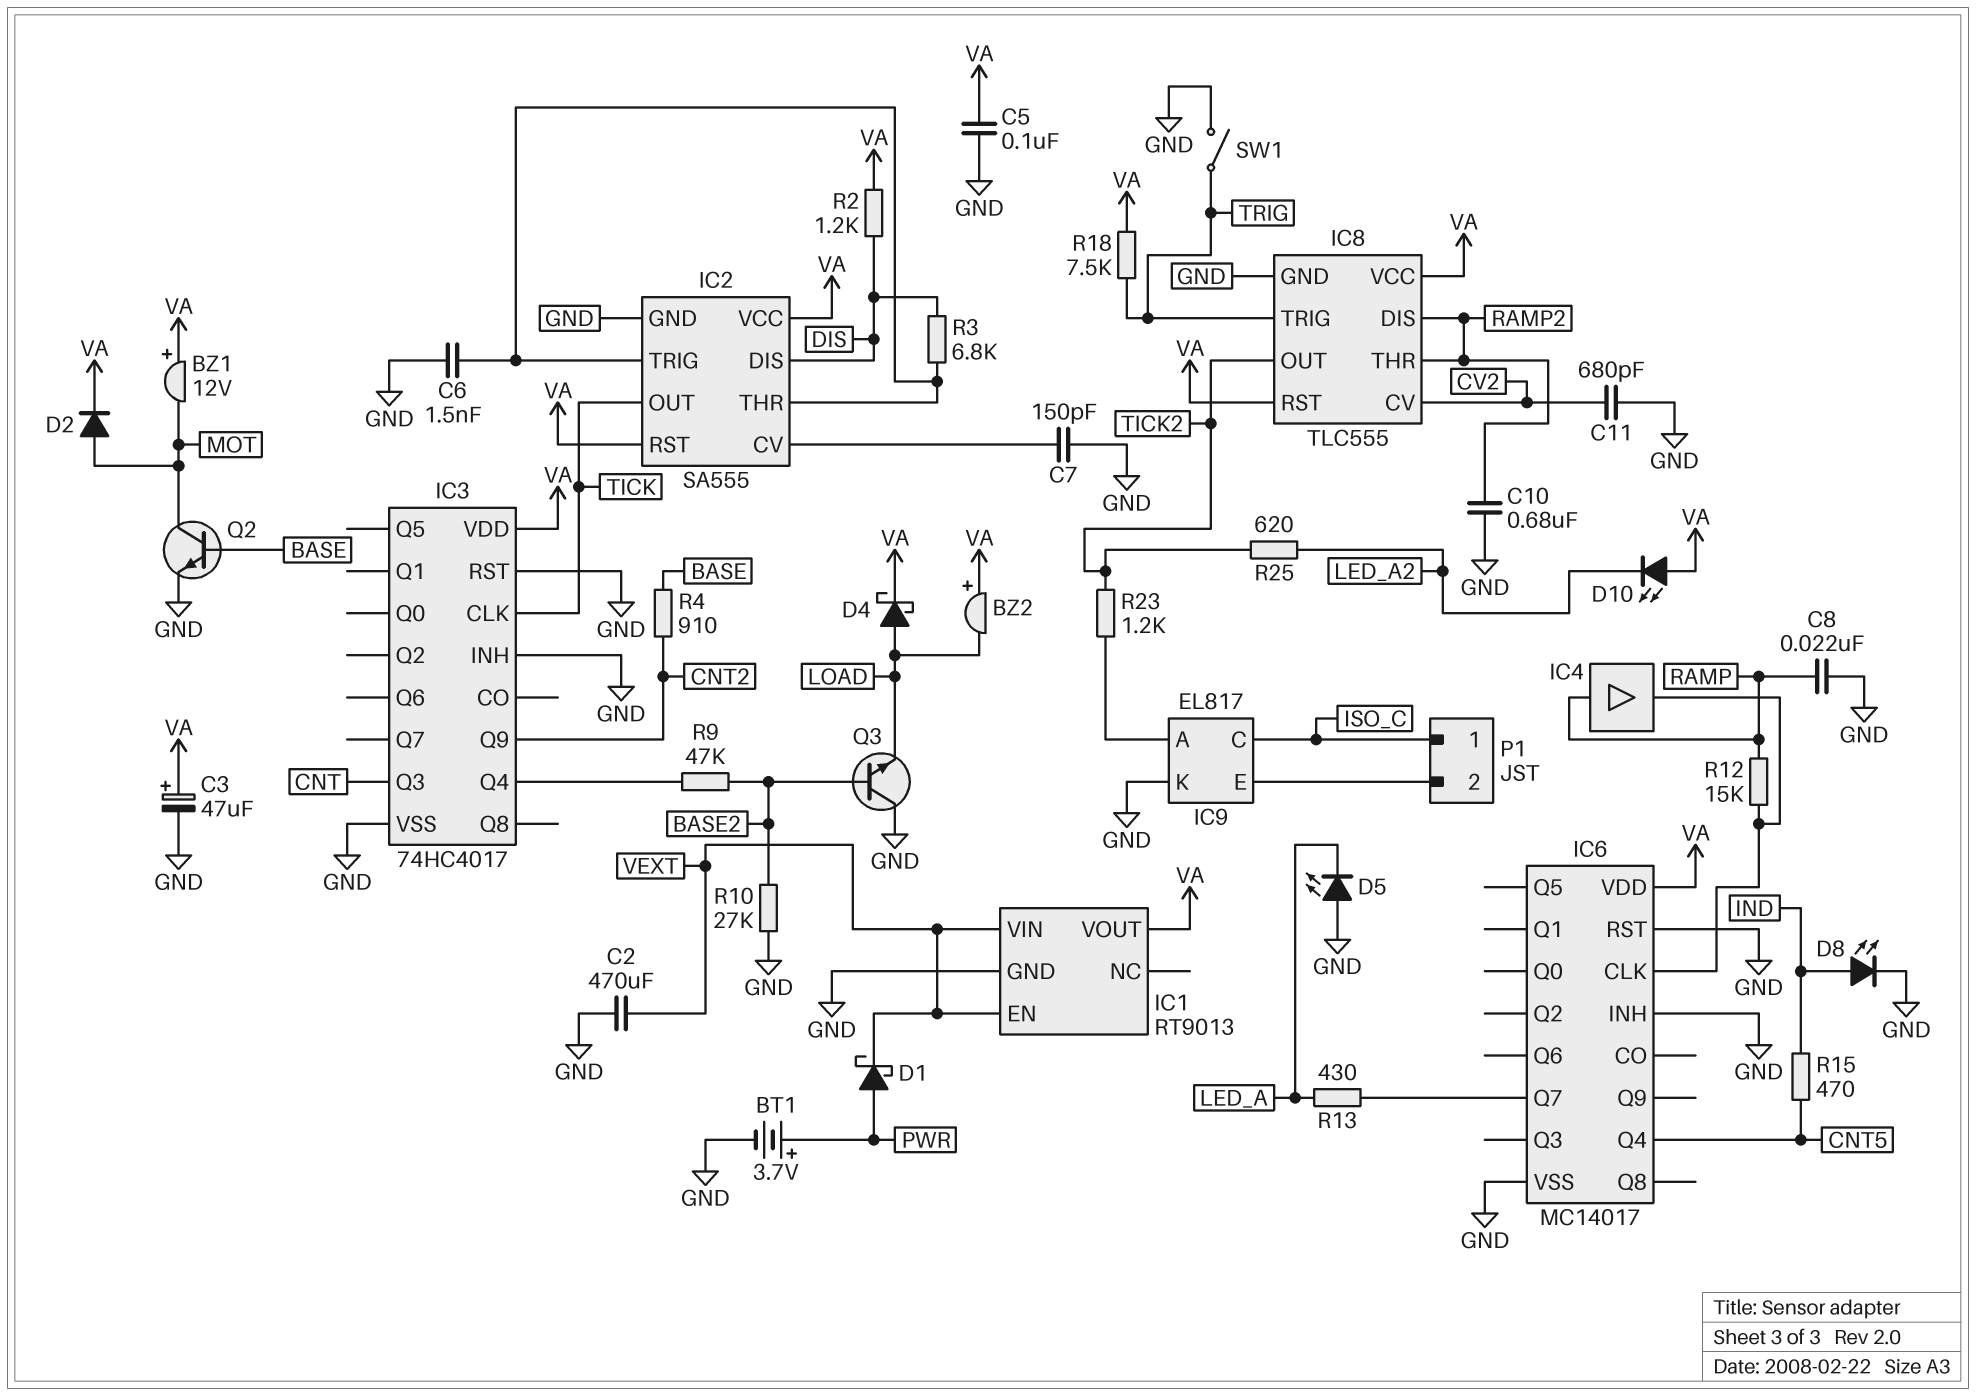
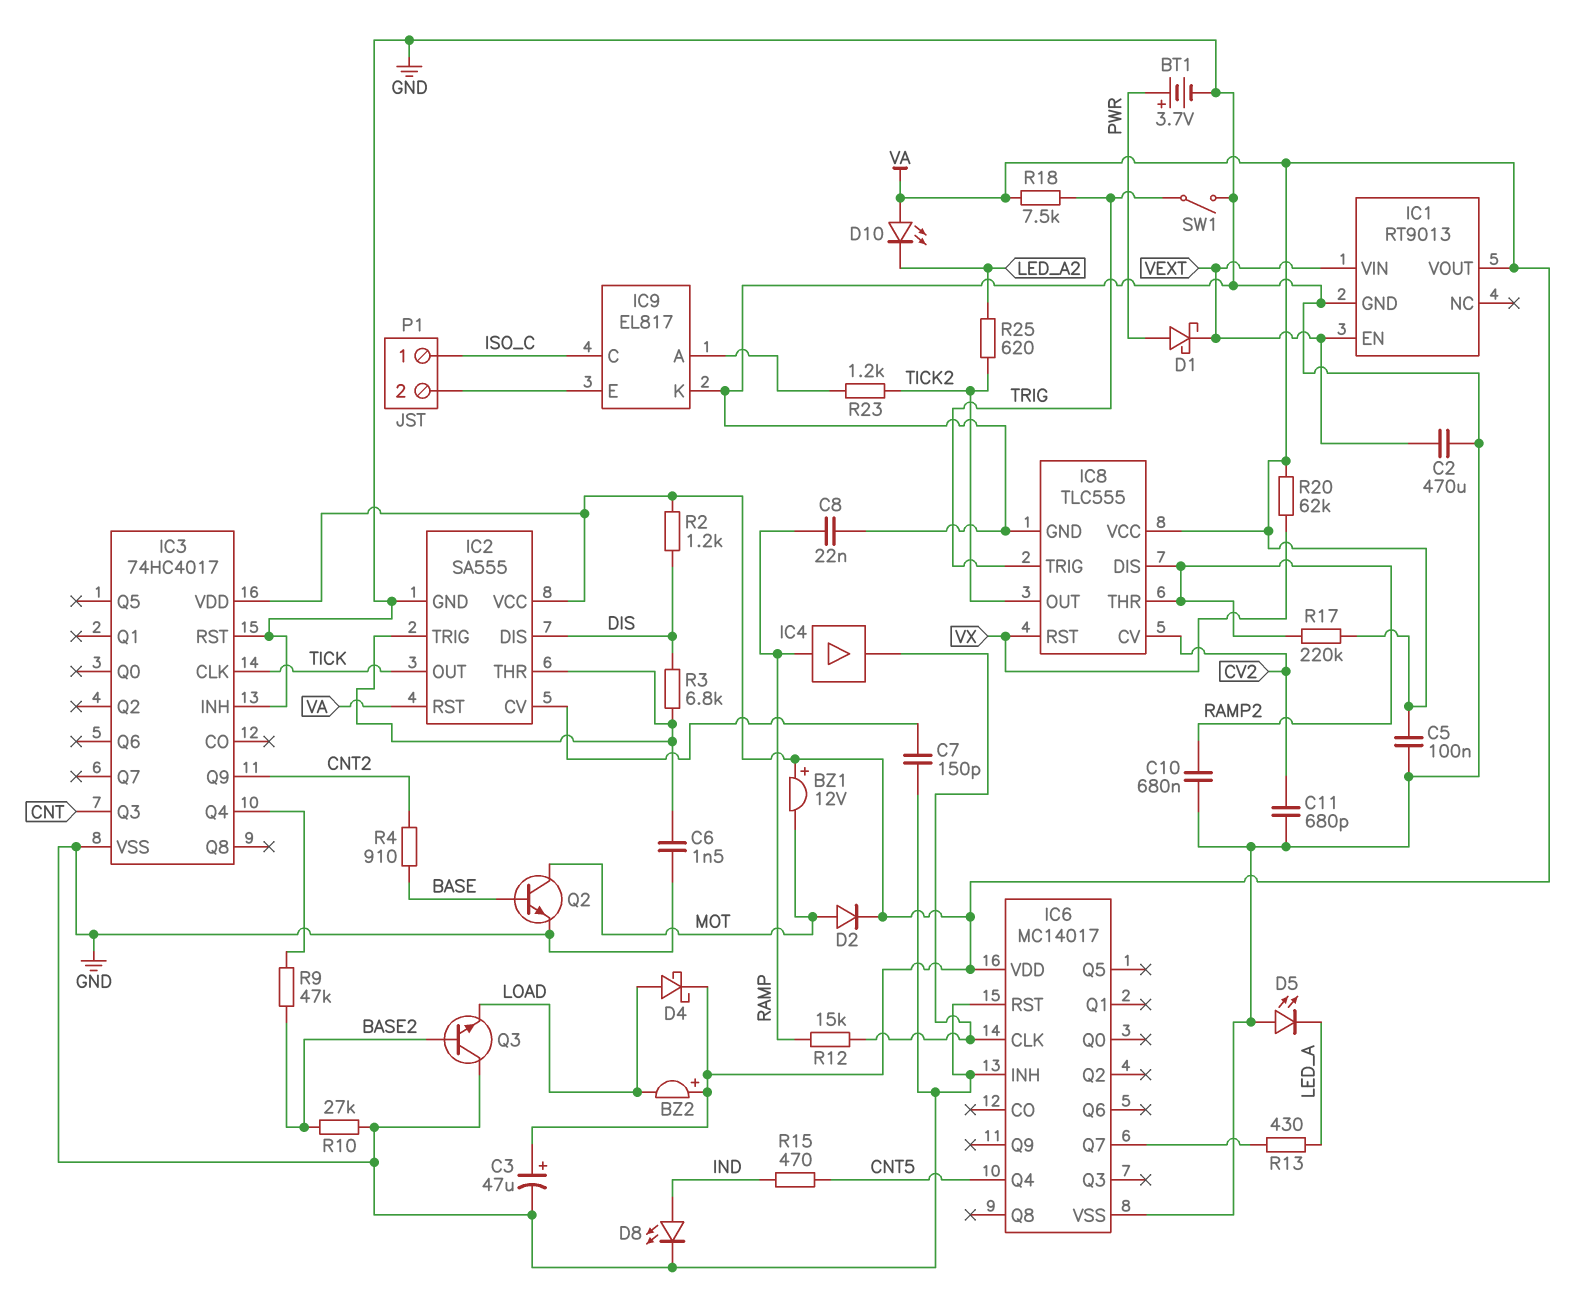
IC8 pin RST: VA -> VX
R17: none -> 220k (RAMP2, VA)
R20: none -> 62k (VA, VX)

